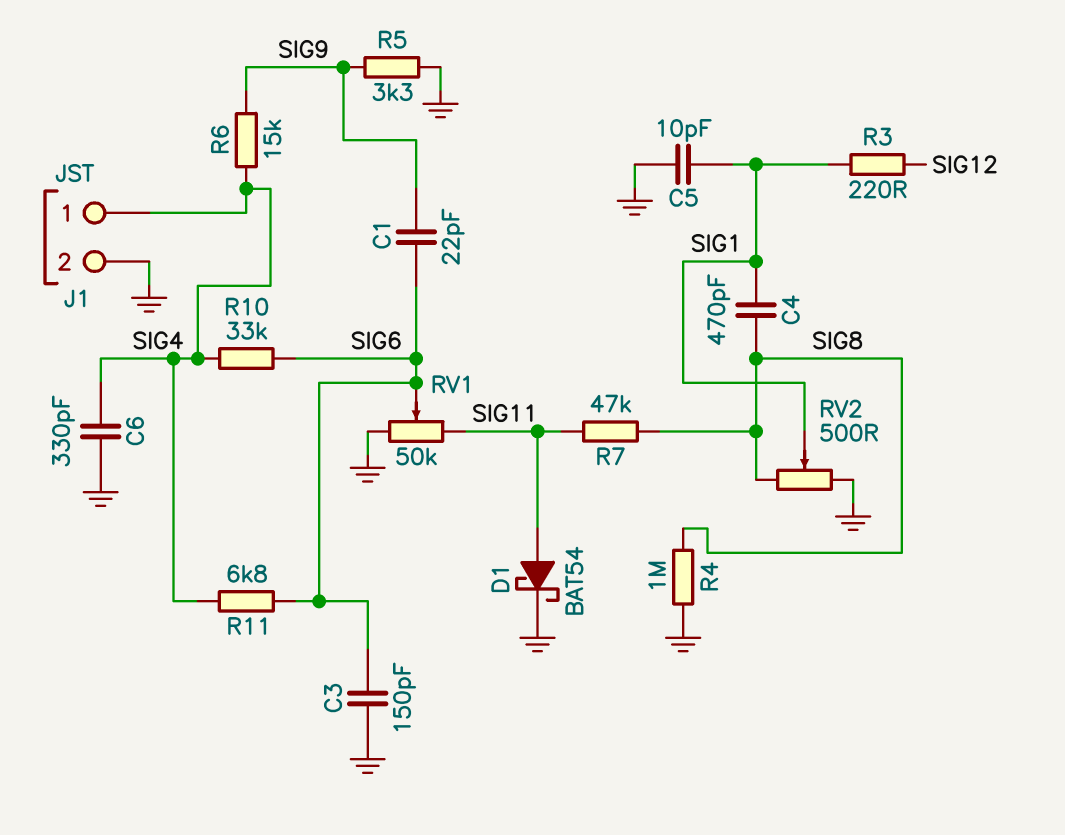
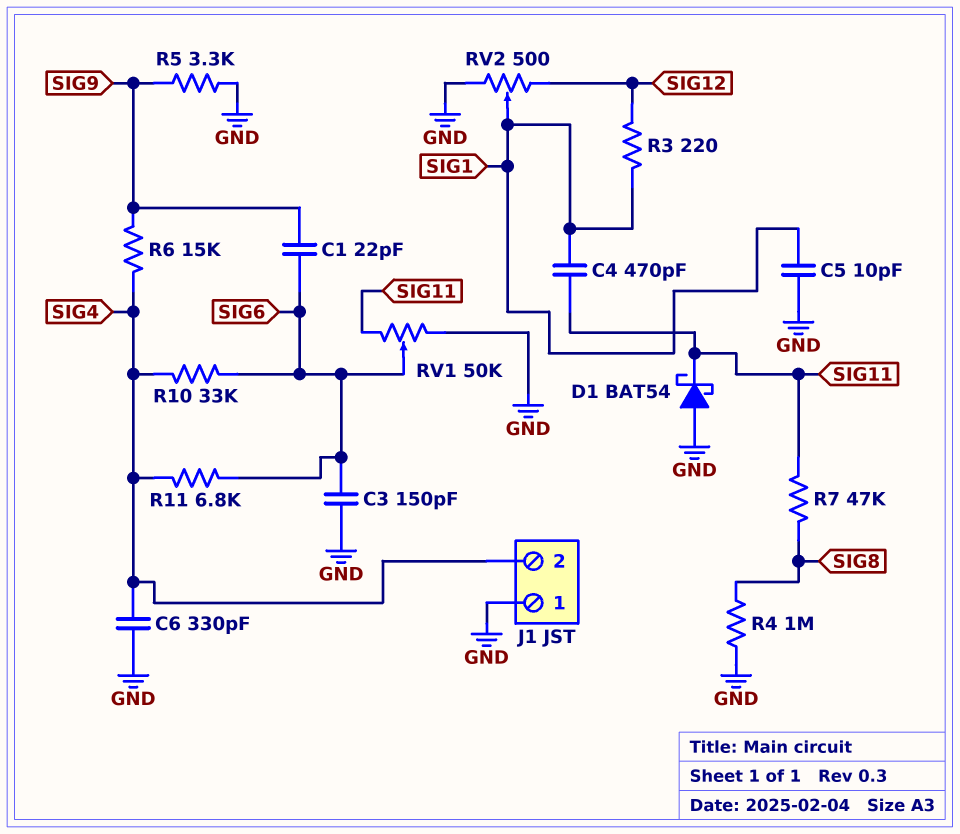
C4: 470pF (SIG1, SIG8) -> 470pF (SIG1, SIG11)
D1: schottky BAT54 (A SIG11, K GND) -> schottky BAT54 (A GND, K SIG11)
J1 pin 1: SIG4 -> GND
J1 pin 2: GND -> SIG4
RV2: 500 (GND, SIG8, wiper SIG1) -> 500 (GND, SIG12, wiper SIG1)

